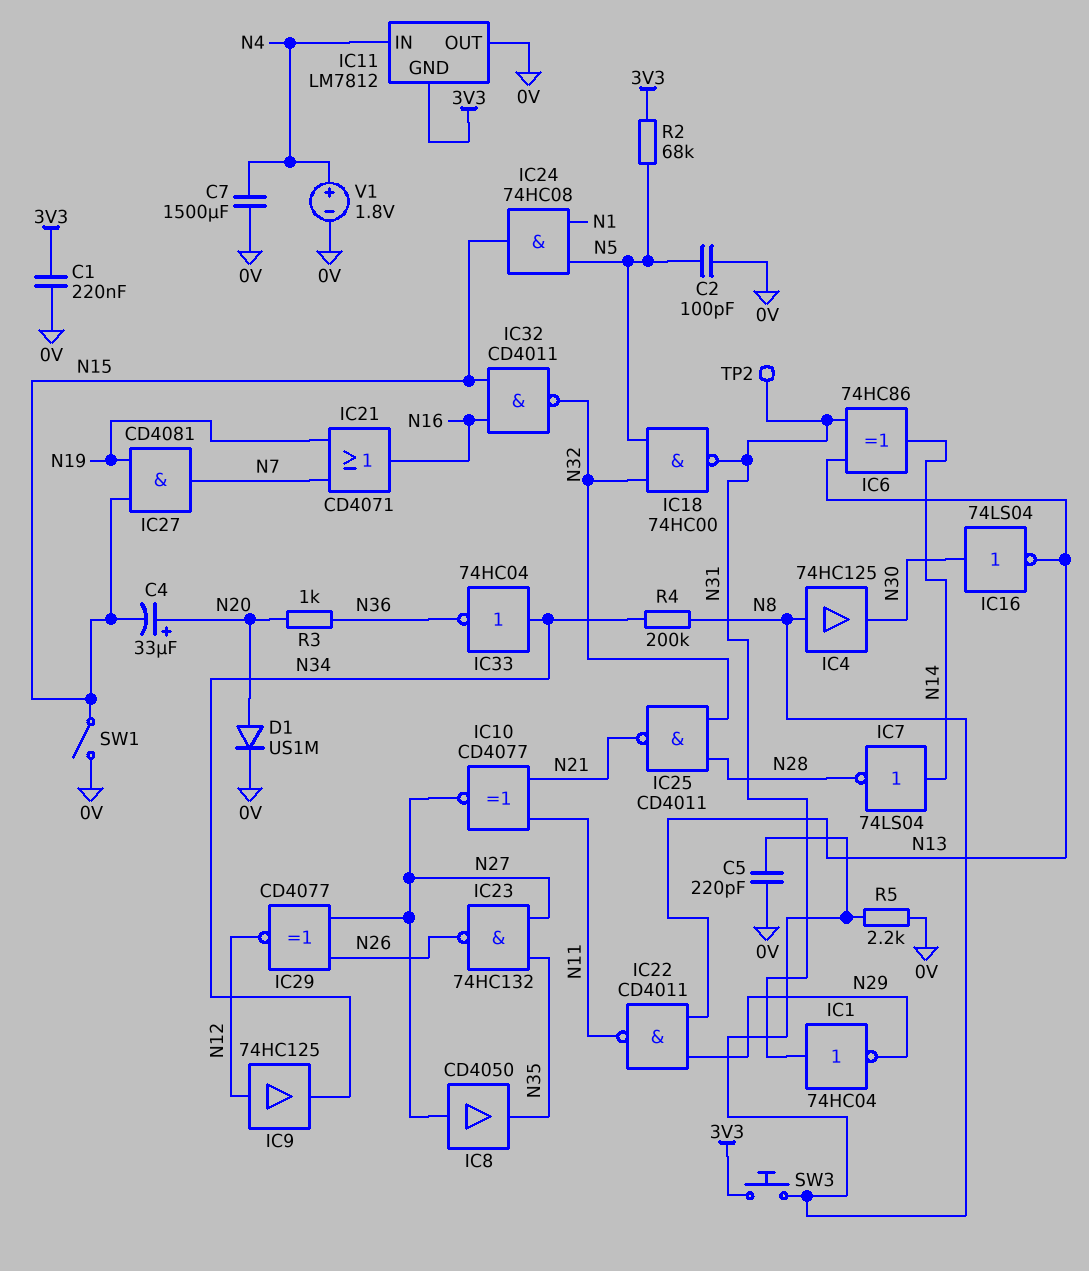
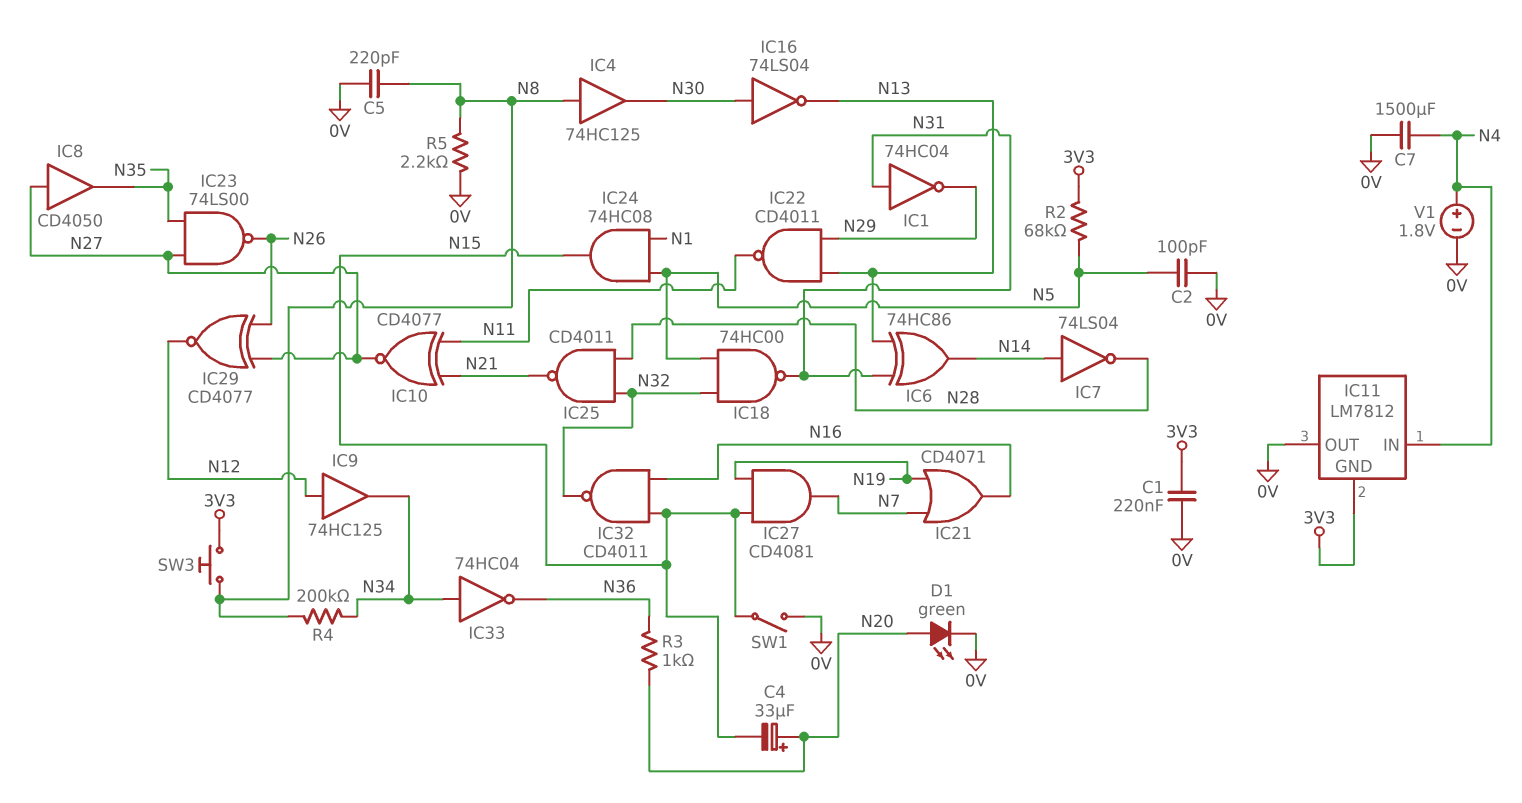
D1: diode US1M (A N20, K 0V) -> LED green (A N20, K 0V)
IC23: NAND 74HC132 (in N27, in N35, out N26) -> NAND 74LS00 (in N27, in N35, out N26)
TP2: test point (N31) -> none

